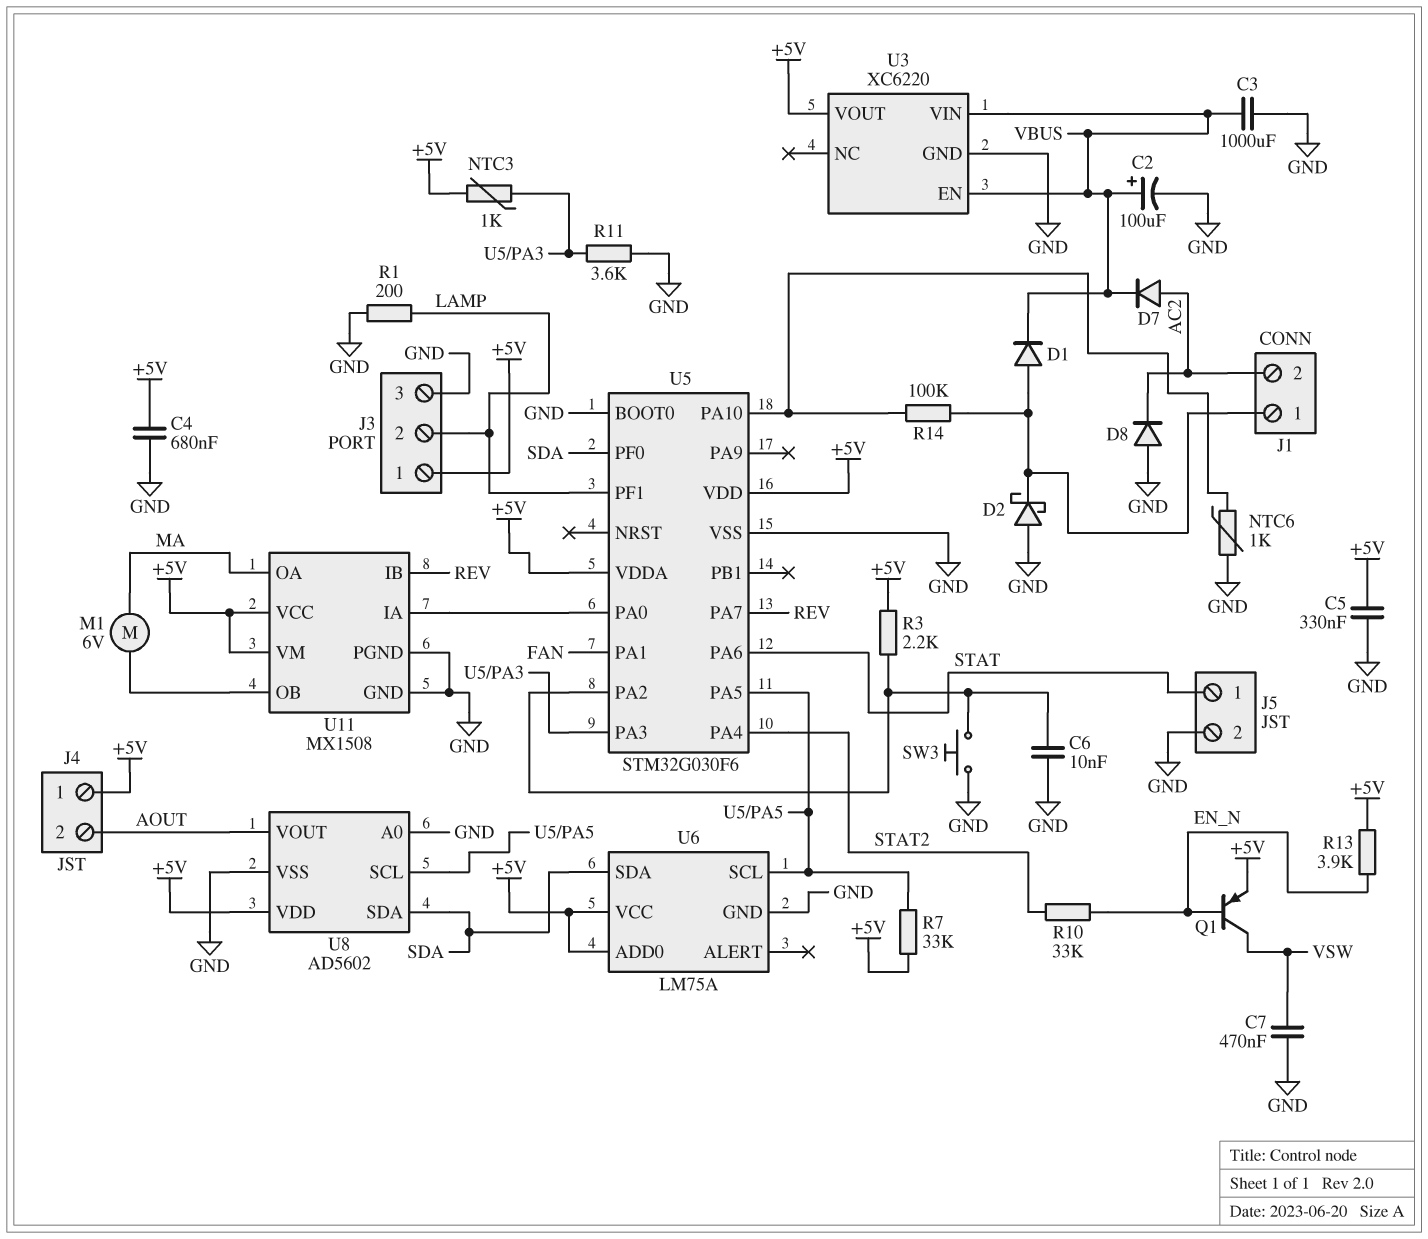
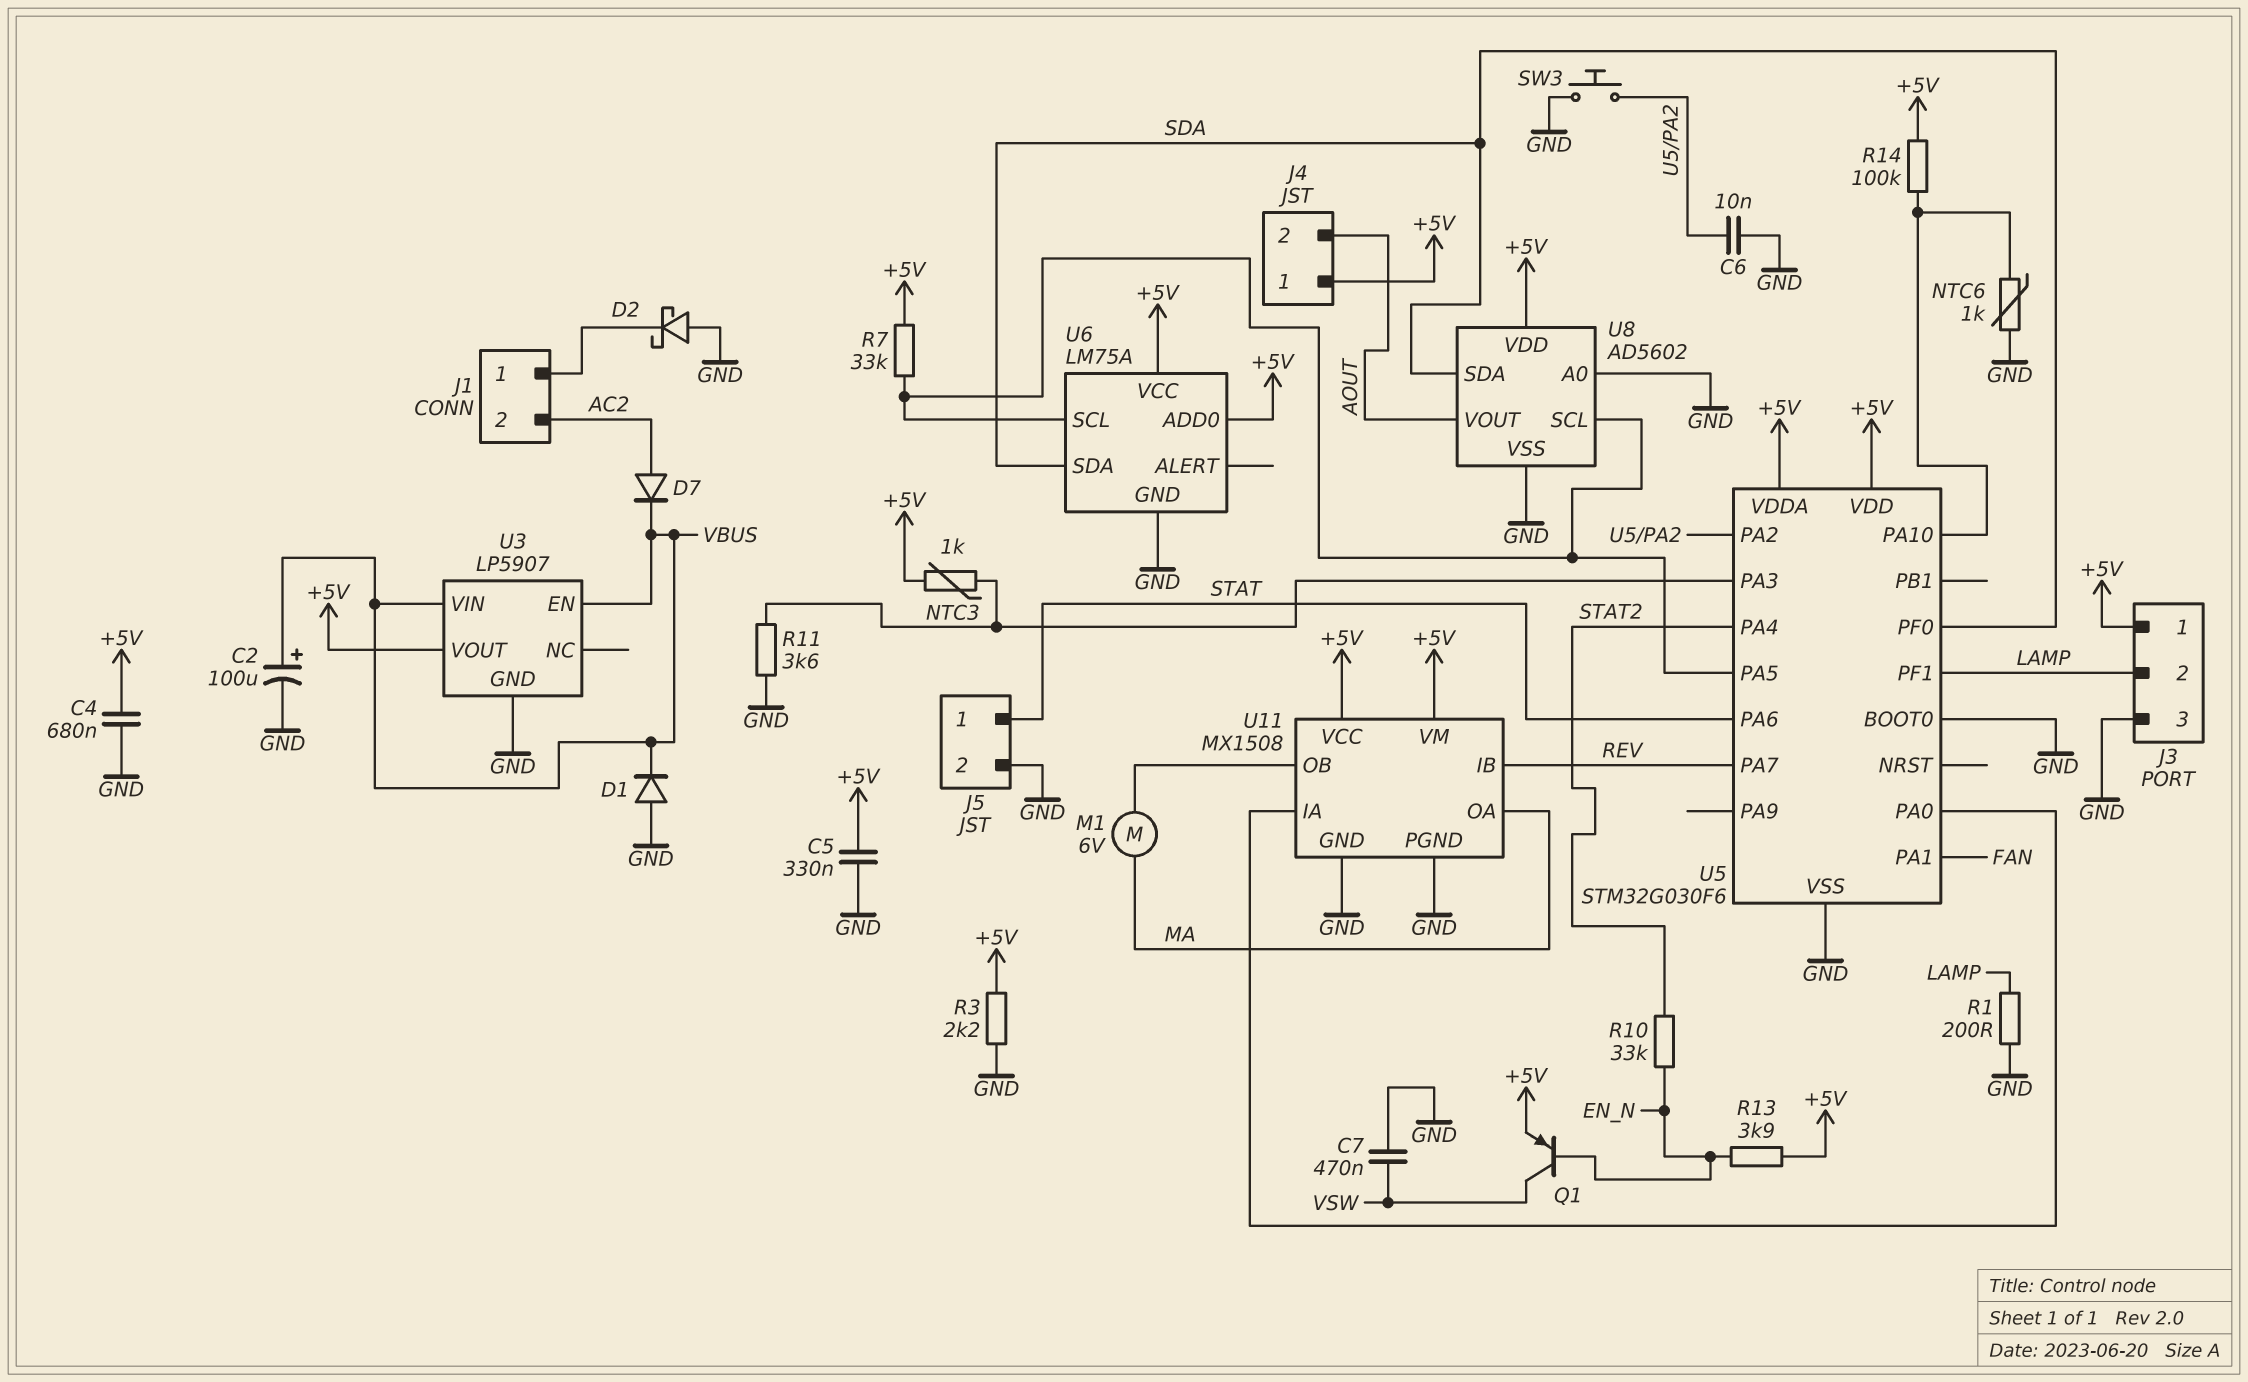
C3: 1000uF (GND, VBUS) -> none
D1: diode (A J1/1, K VBUS) -> diode (A GND, K VBUS)
D8: diode (A GND, K AC2) -> none
R3: 2.2k (+5V, U5/PA2) -> 2.2k (+5V, GND)
R14: 100k (J1/1, U5/PA10) -> 100k (+5V, U5/PA10)
U3: XC6220 -> LP5907

